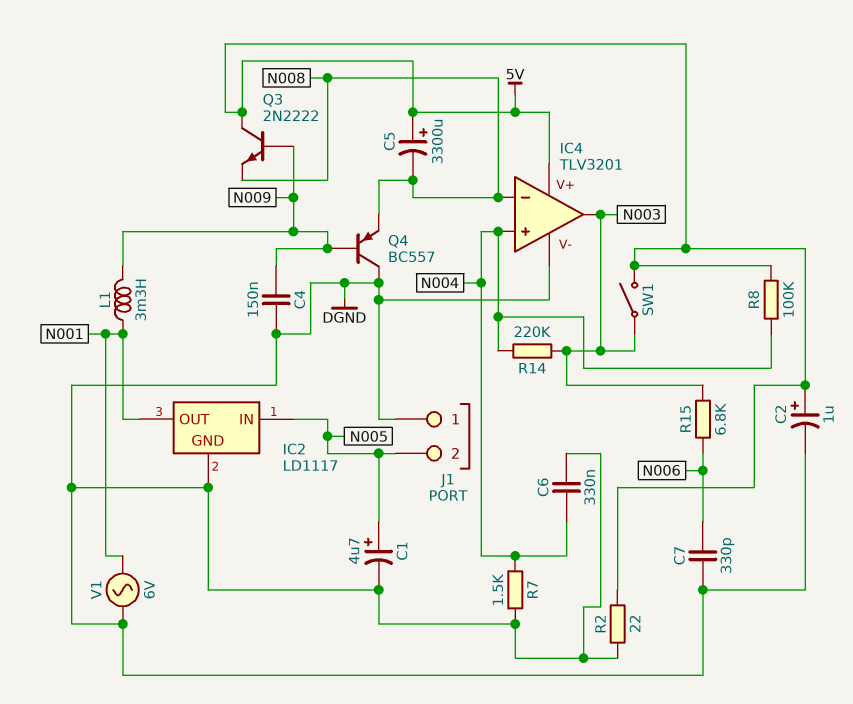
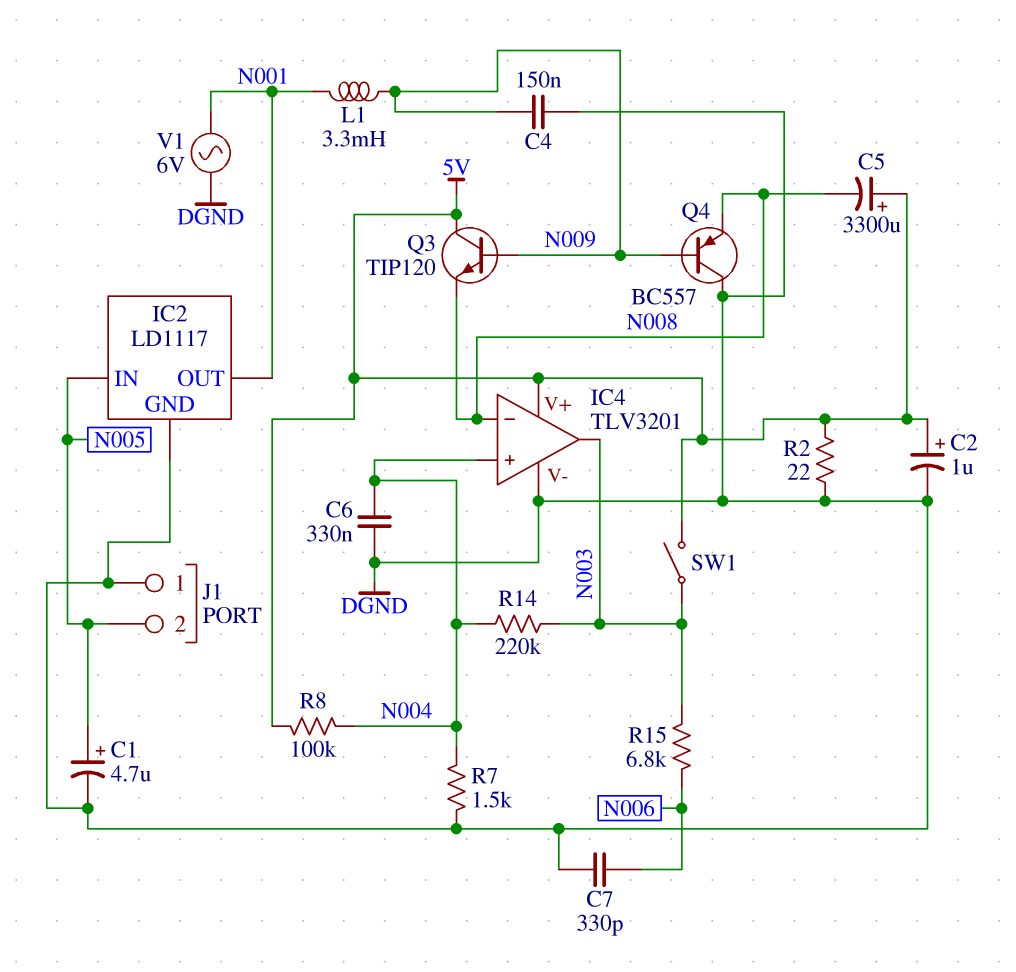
Q3: NPN 2N2222 (B N009, C 5V, E N008) -> NPN TIP120 (B N009, C 5V, E N008)

